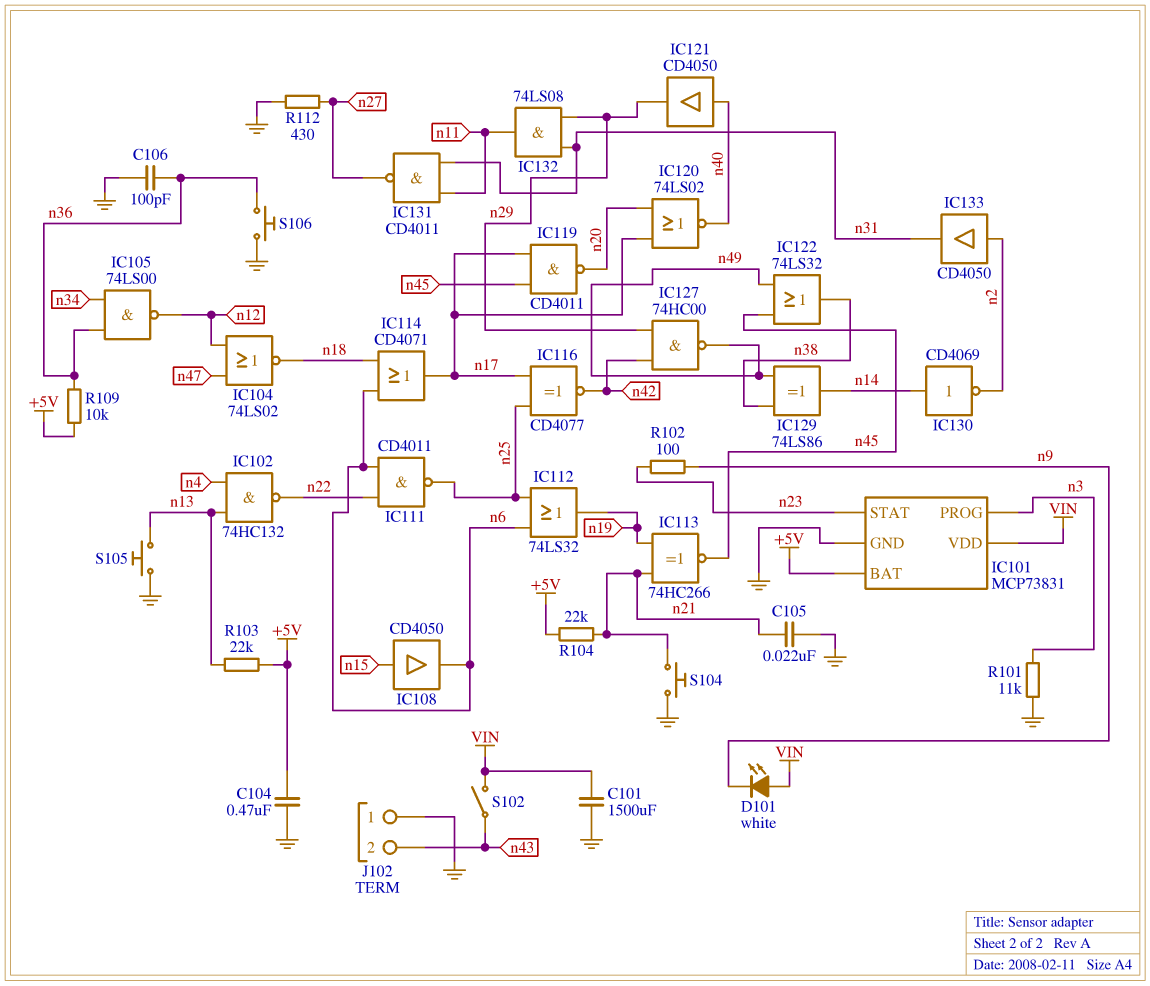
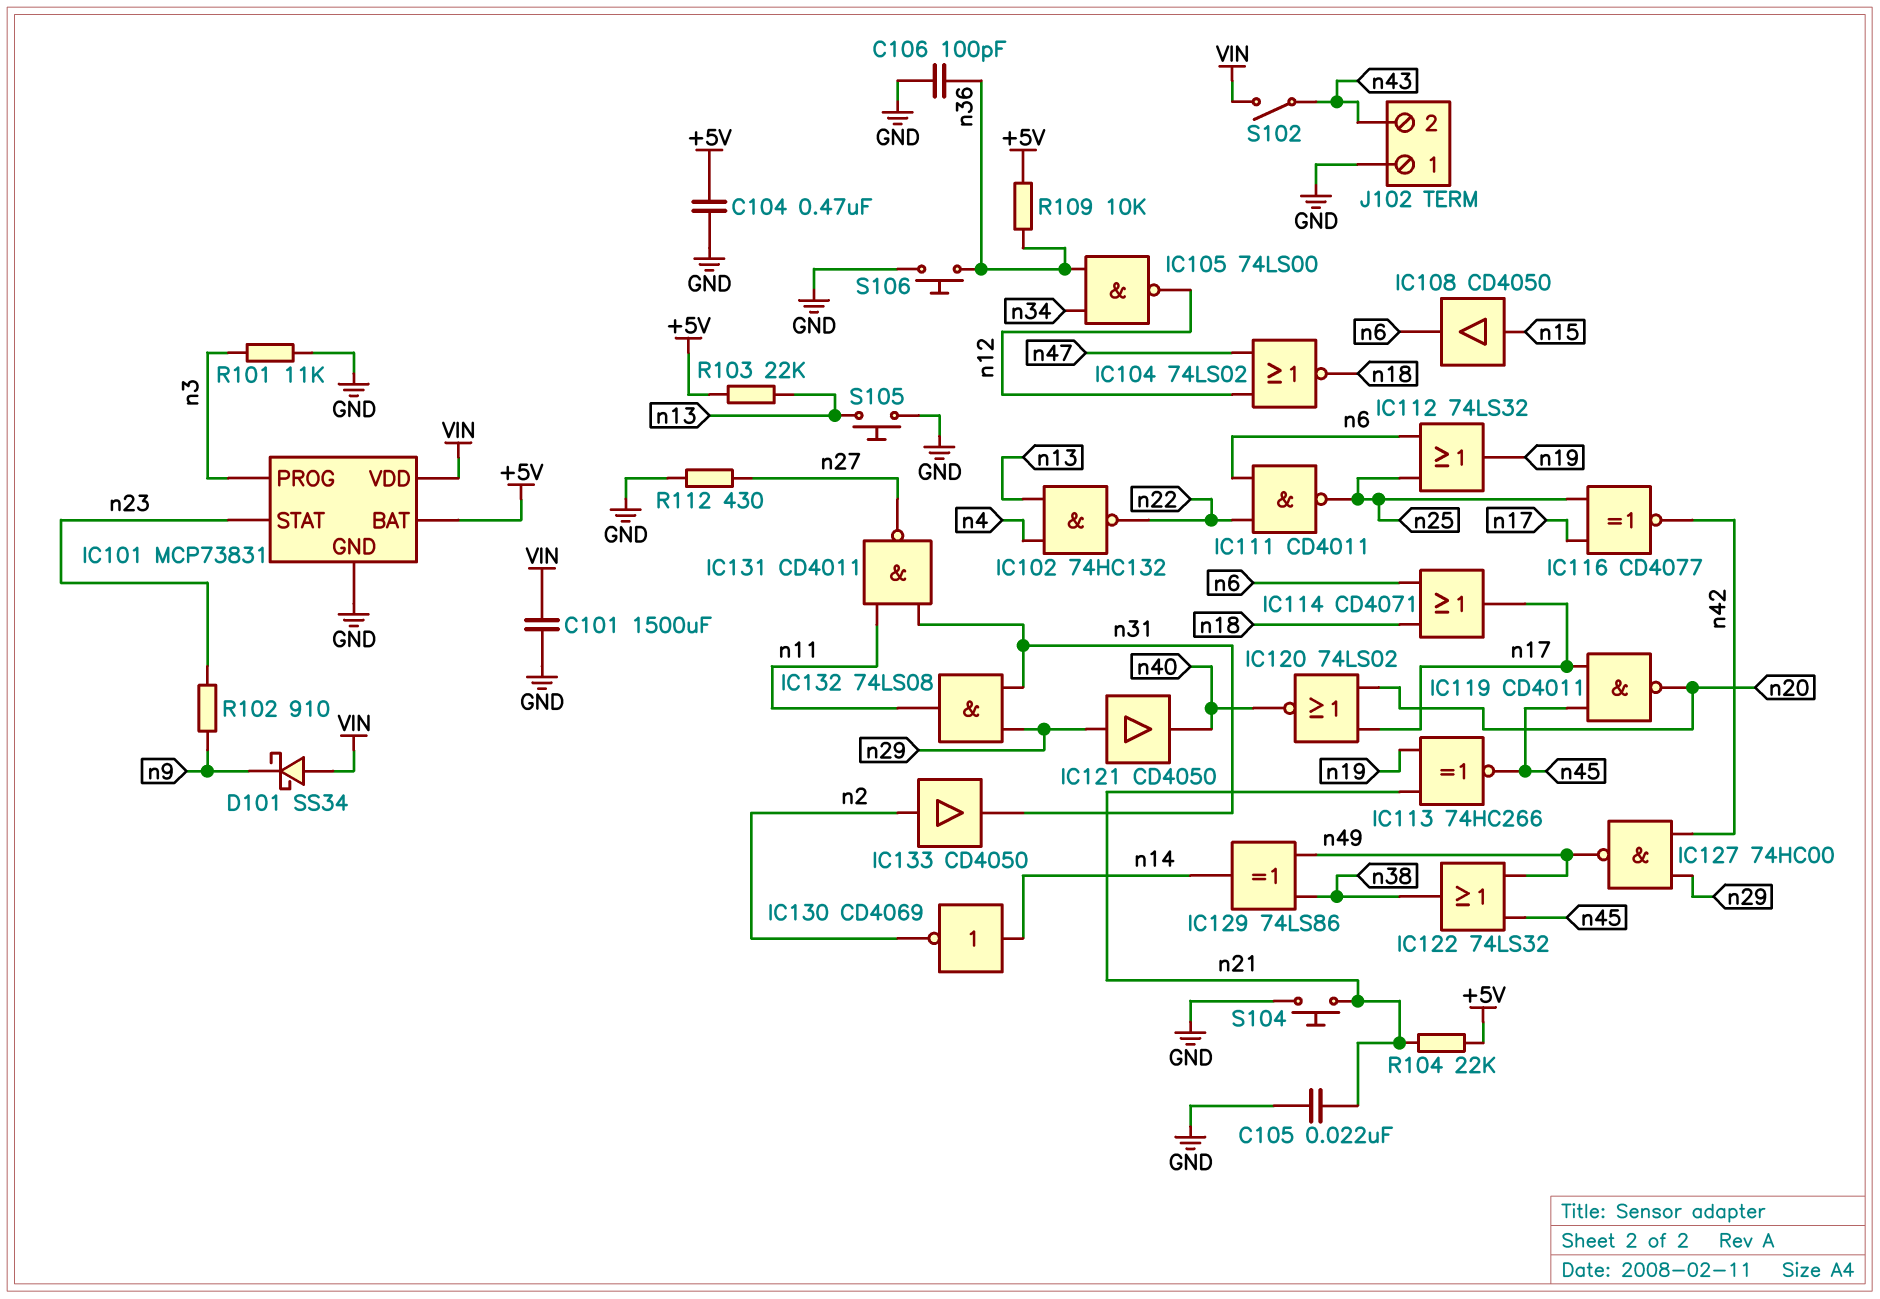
D101: LED white (A VIN, K n9) -> schottky SS34 (A VIN, K n9)
IC121: buffer CD4050 (in n40, out n29) -> buffer CD4050 (in n29, out n40)
R102: 100 (n9, n23) -> 910 (n9, n23)

